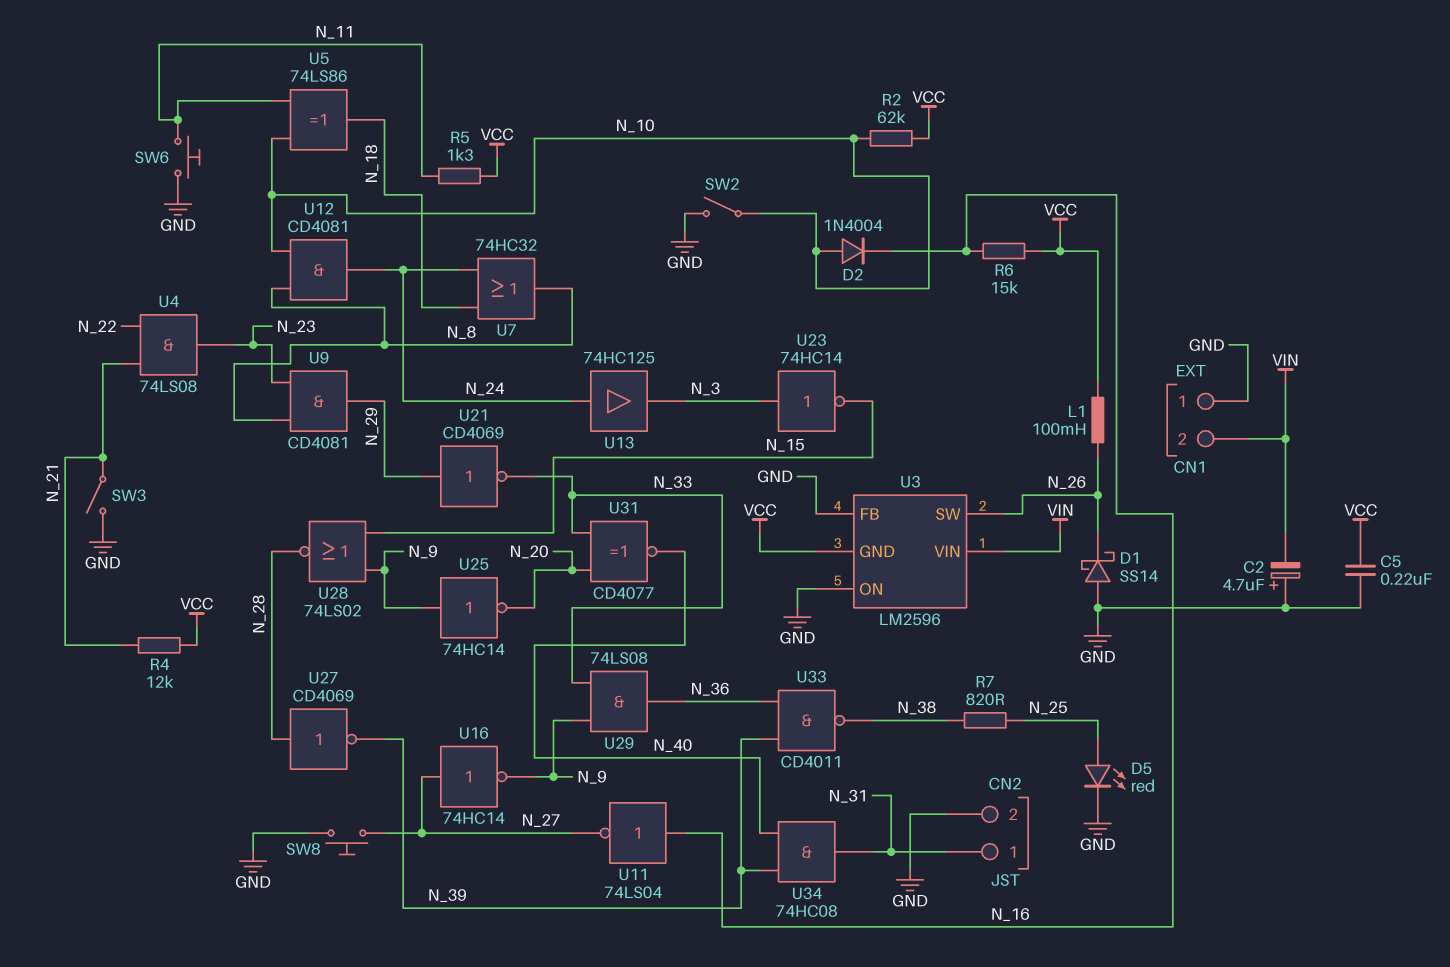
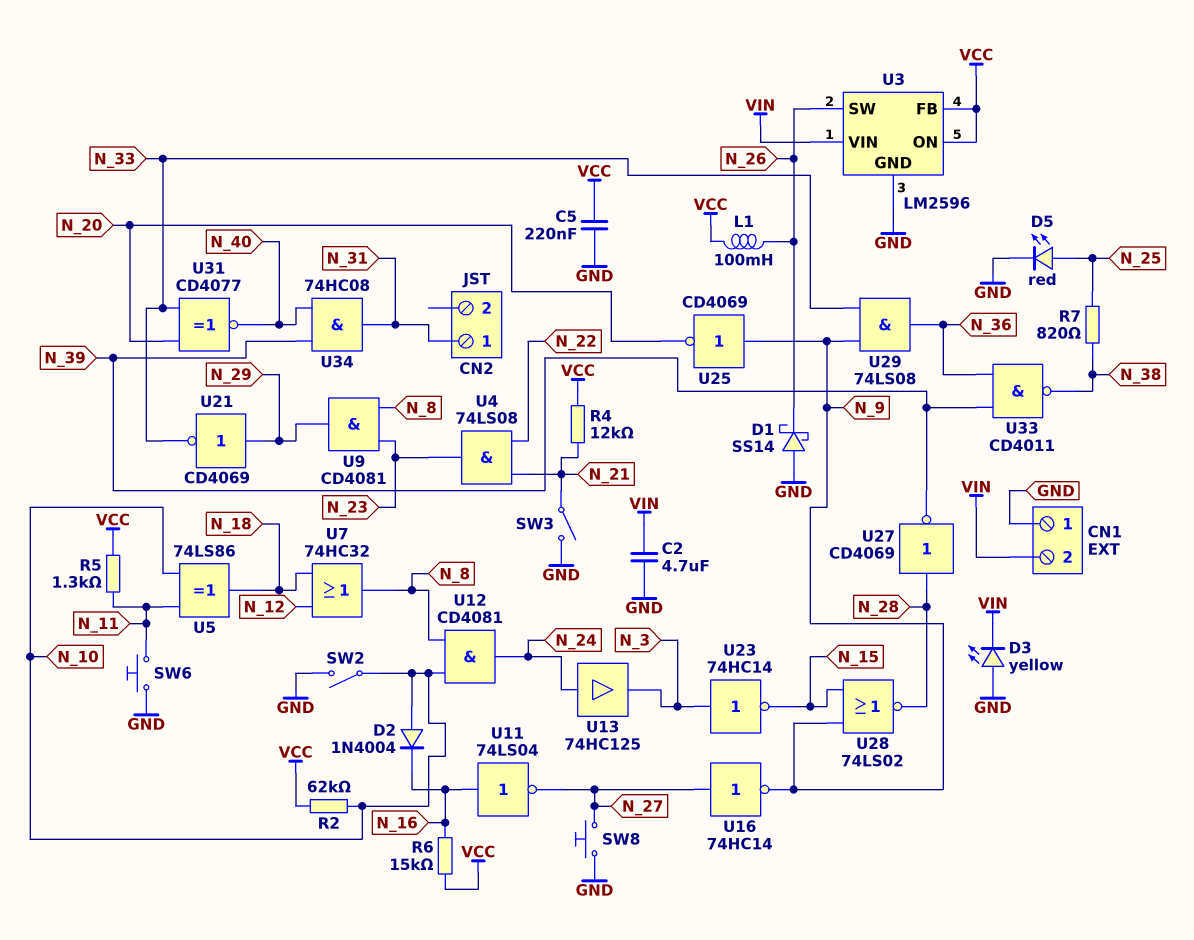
C2: 4.7uF (plus GND, minus VIN) -> 4.7uF (GND, VIN)
CN2 pin 2: GND -> none
D3: none -> LED yellow (A GND, K VIN)
U3 pin FB: GND -> VCC
U3 pin GND: VCC -> GND
U3 pin ON: GND -> VCC
U7: OR 74HC32 (in N_18, in N_24, out N_8) -> OR 74HC32 (in N_12, in N_18, out N_8)
U25: NOT 74HC14 (in N_9, out N_20) -> NOT CD4069 (in N_9, out N_20)

